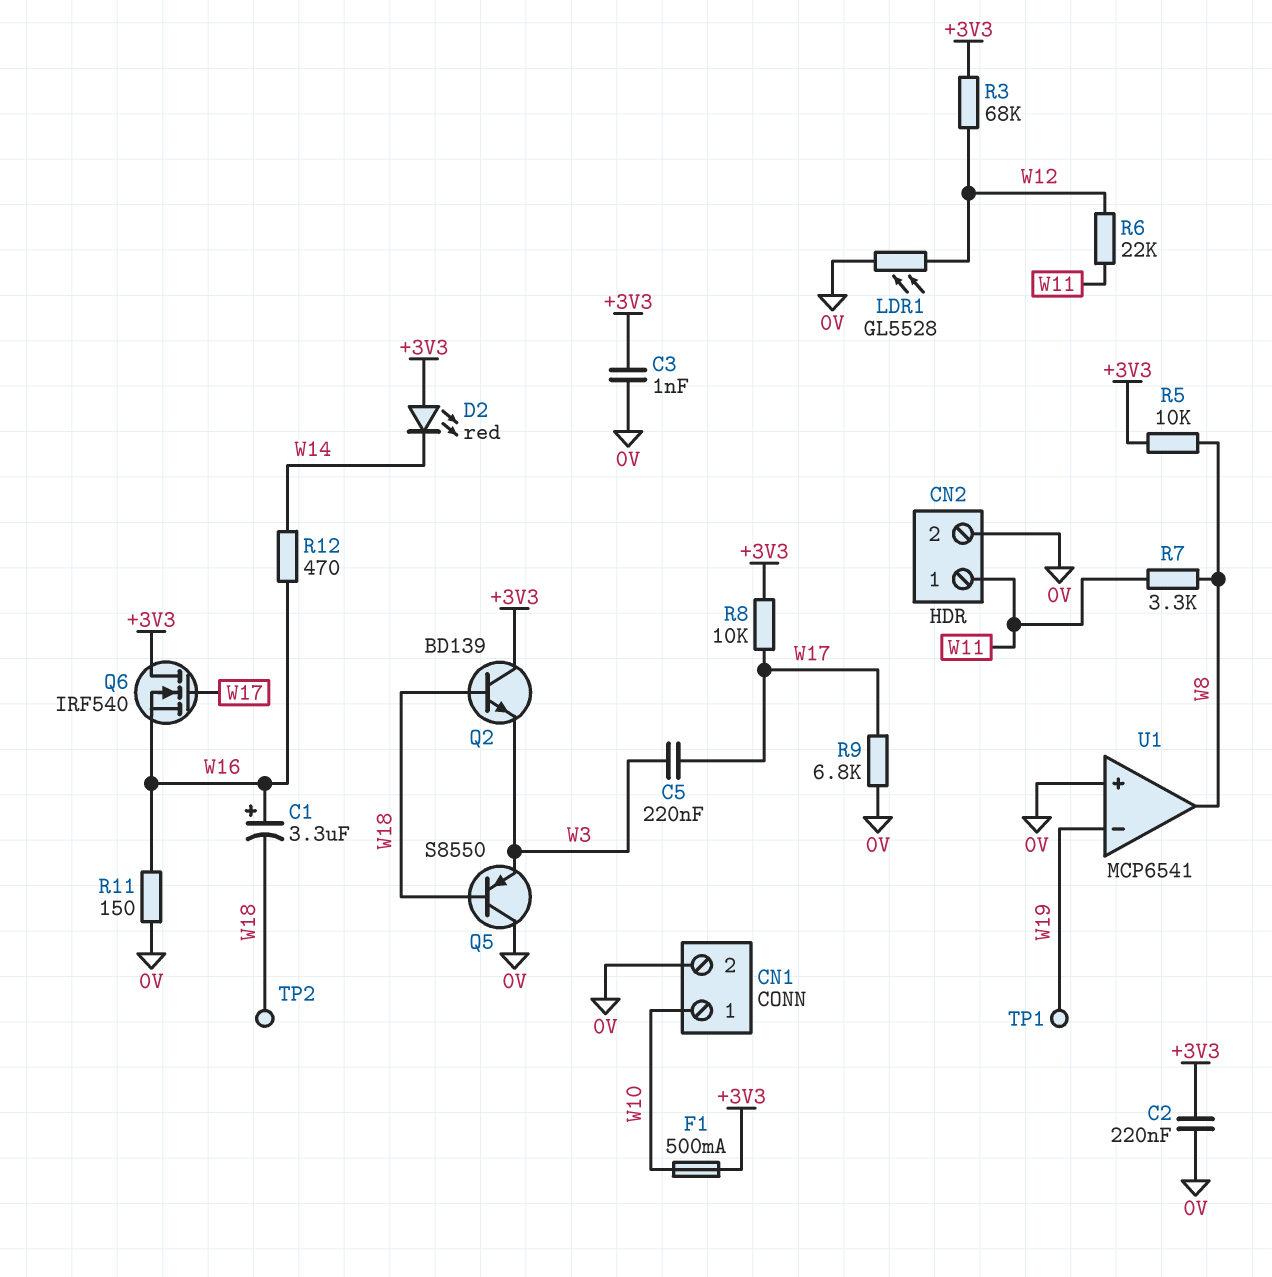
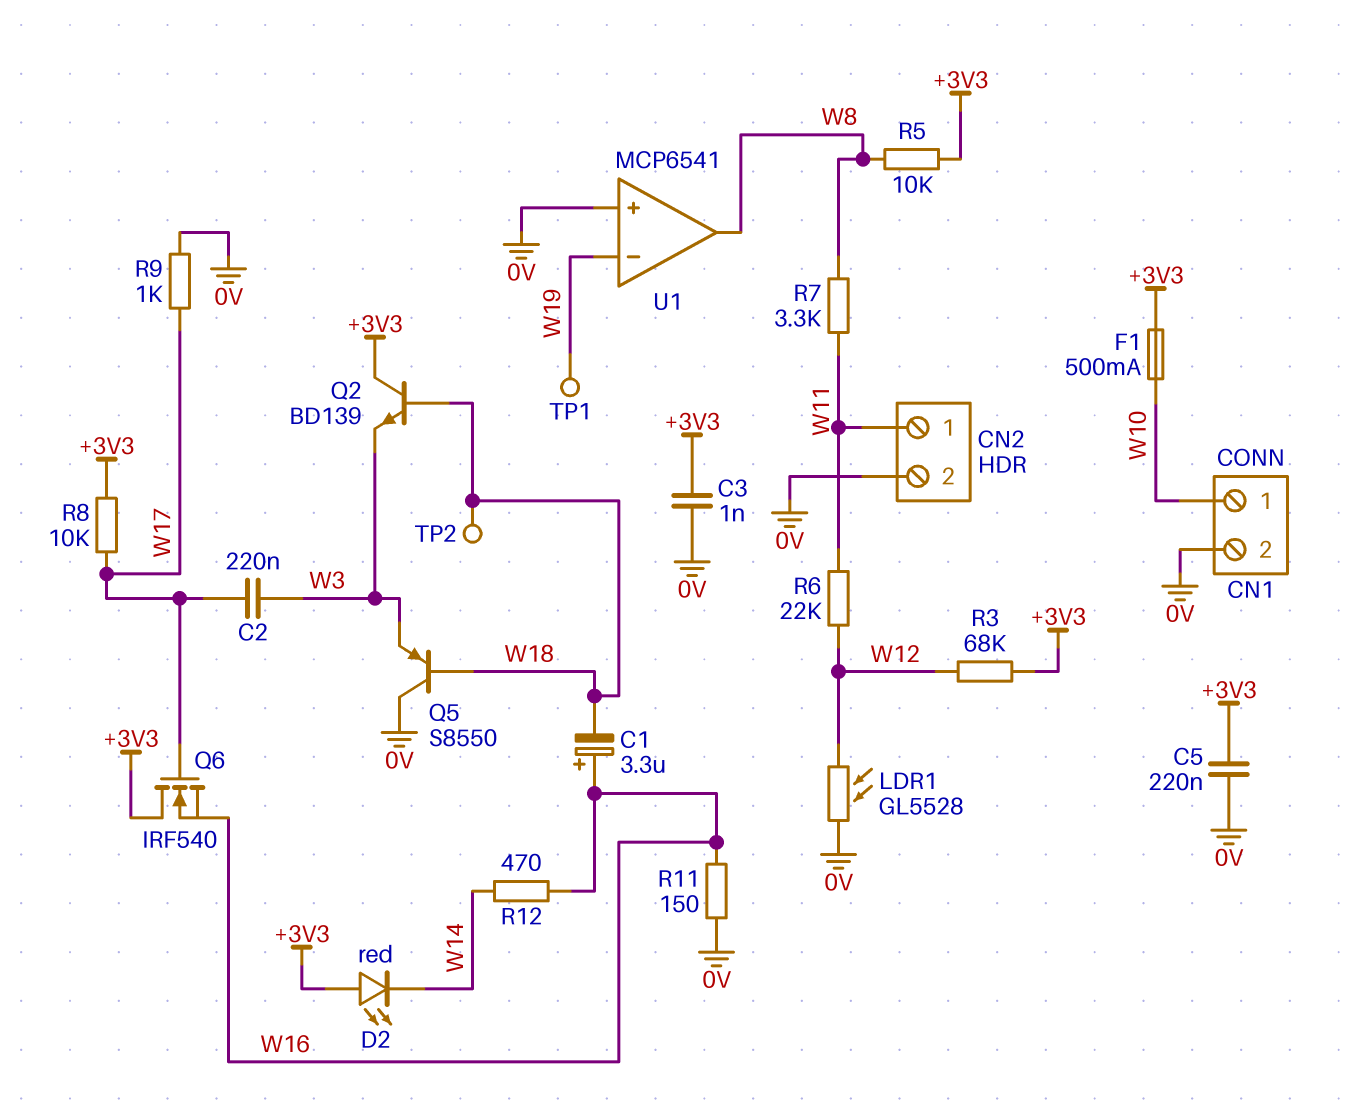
C2: 220nF (+3V3, 0V) -> 220nF (W3, W17)
C5: 220nF (W3, W17) -> 220nF (+3V3, 0V)
R9: 6.8k (0V, W17) -> 1k (0V, W17)

